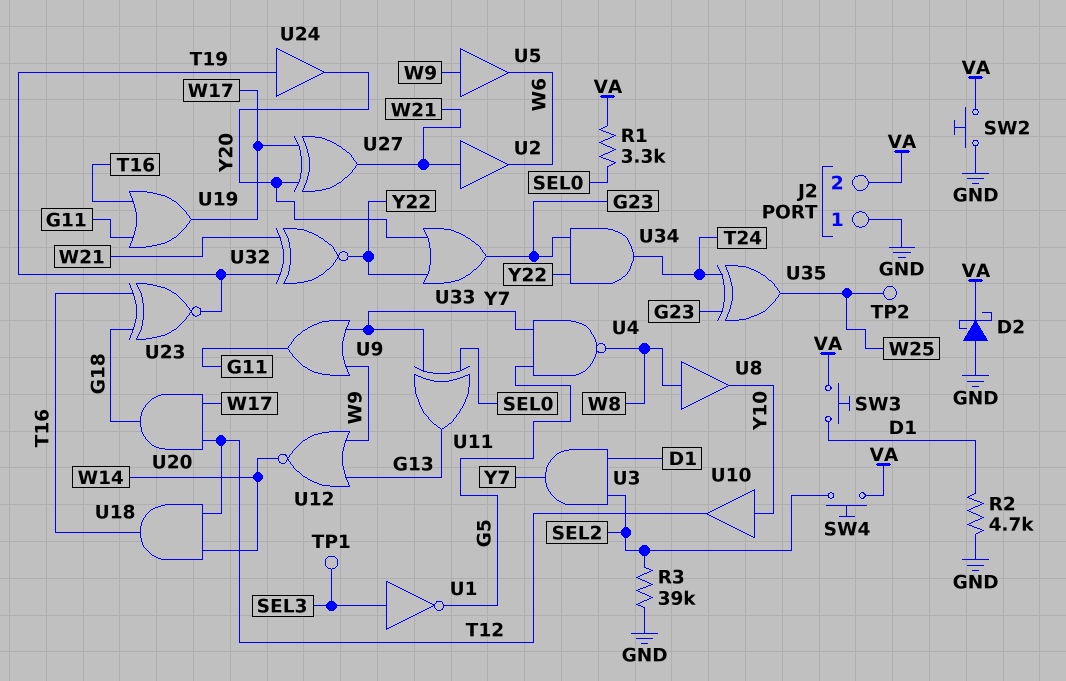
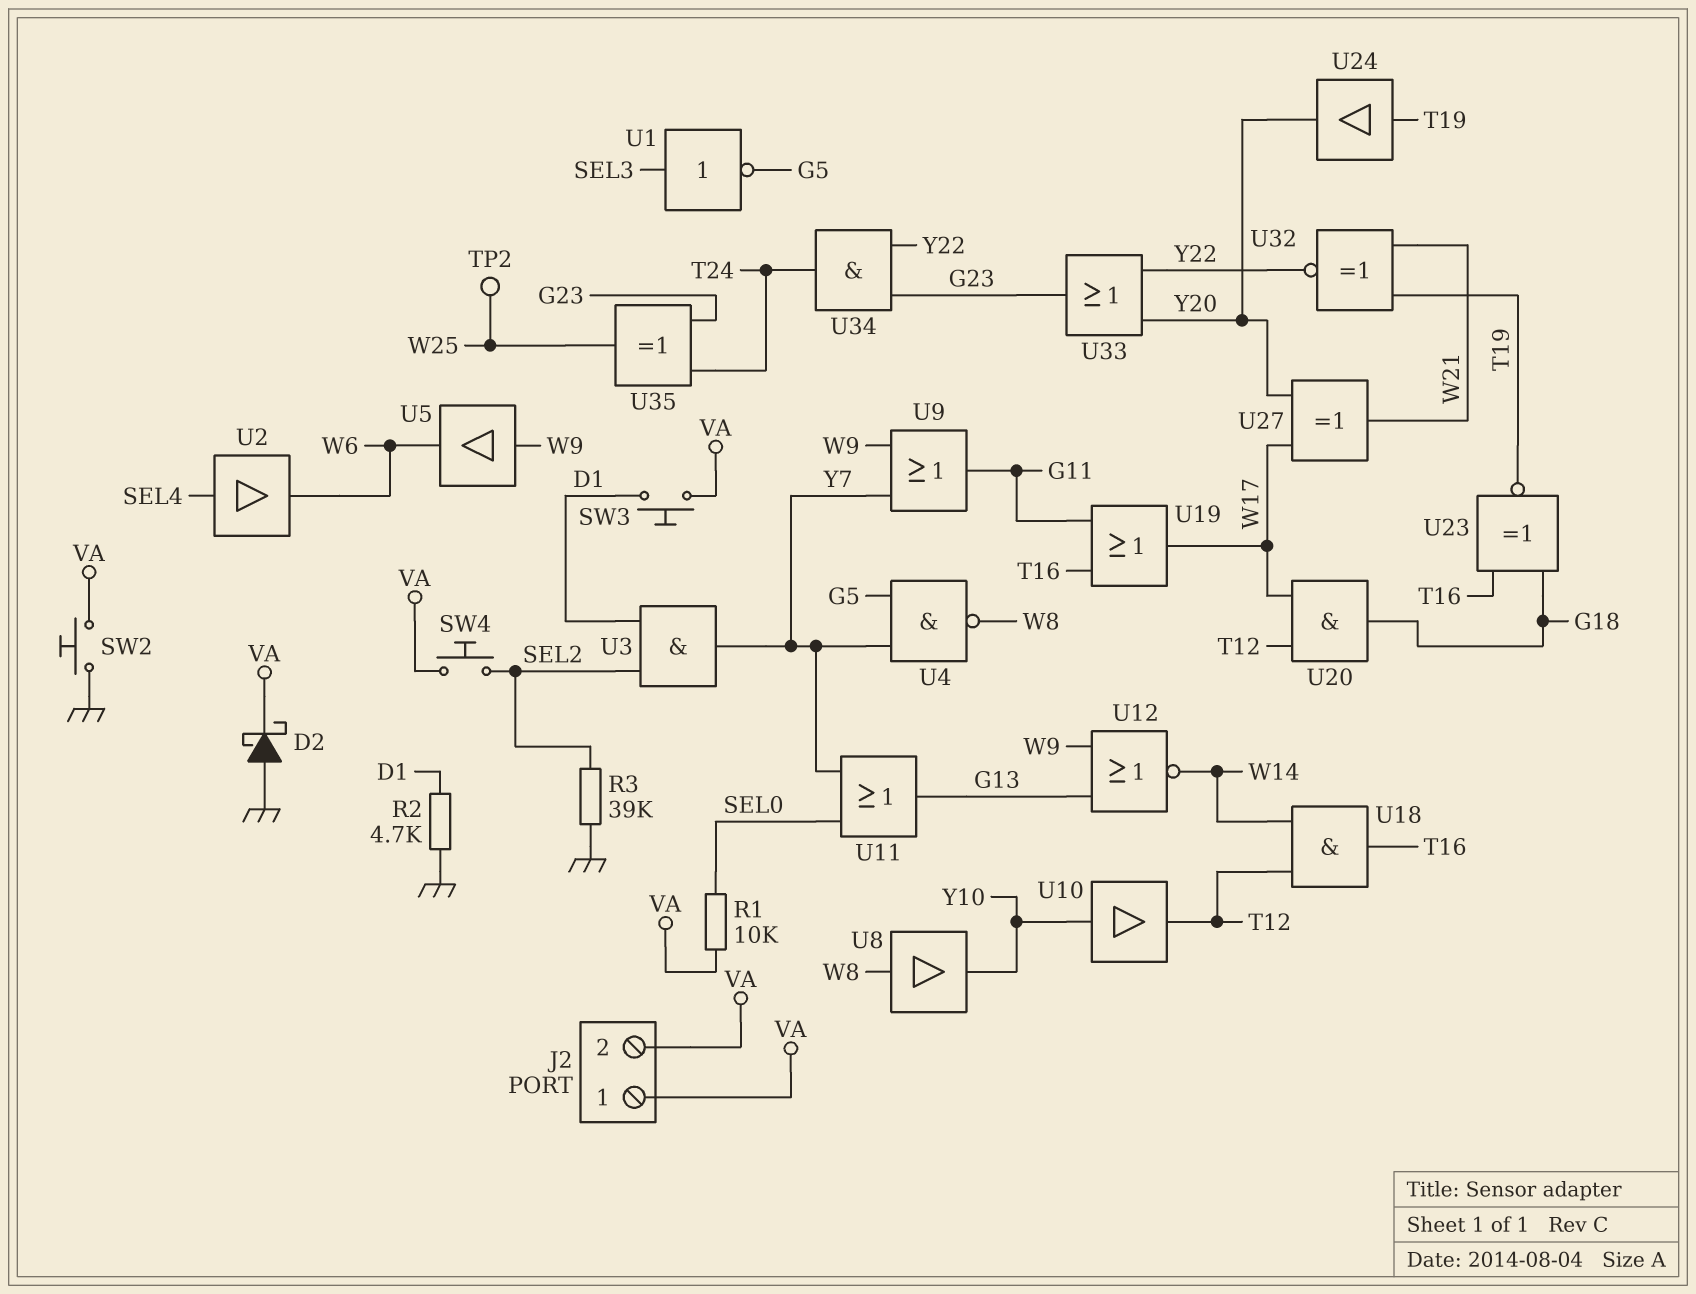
J2 pin 1: GND -> VA
R1: 3.3k (SEL0, VA) -> 10k (SEL0, VA)
TP1: test point (SEL3) -> none
U2: buffer (in W21, out W6) -> buffer (in SEL4, out W6)
U11: XOR (in SEL0, in Y7, out G13) -> OR (in SEL0, in Y7, out G13)

